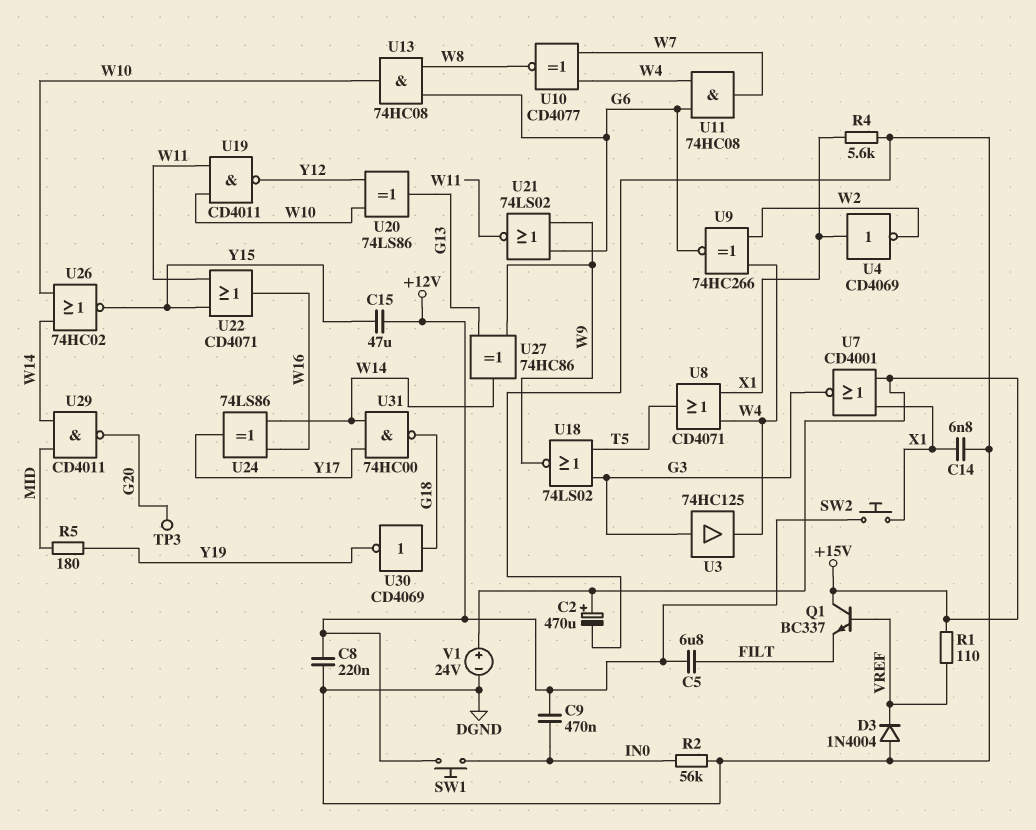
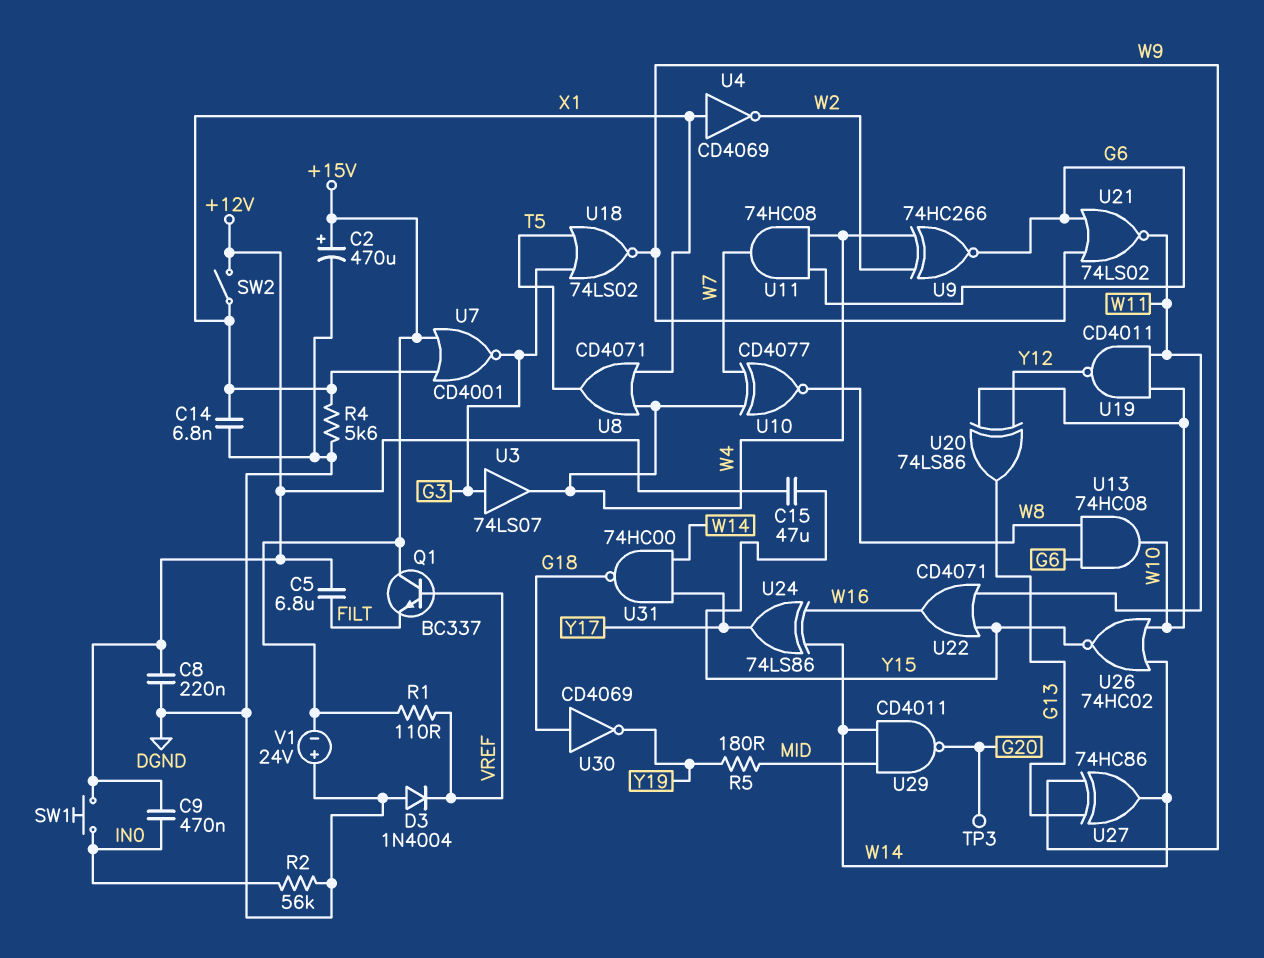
SW2: button (+12V, X1) -> switch (+12V, X1)
U3: buffer 74HC125 (in G3, out W4) -> buffer 74LS07 (in G3, out W4)
V1: 24V (plus +15V, minus DGND) -> 24V (plus DGND, minus +15V)

